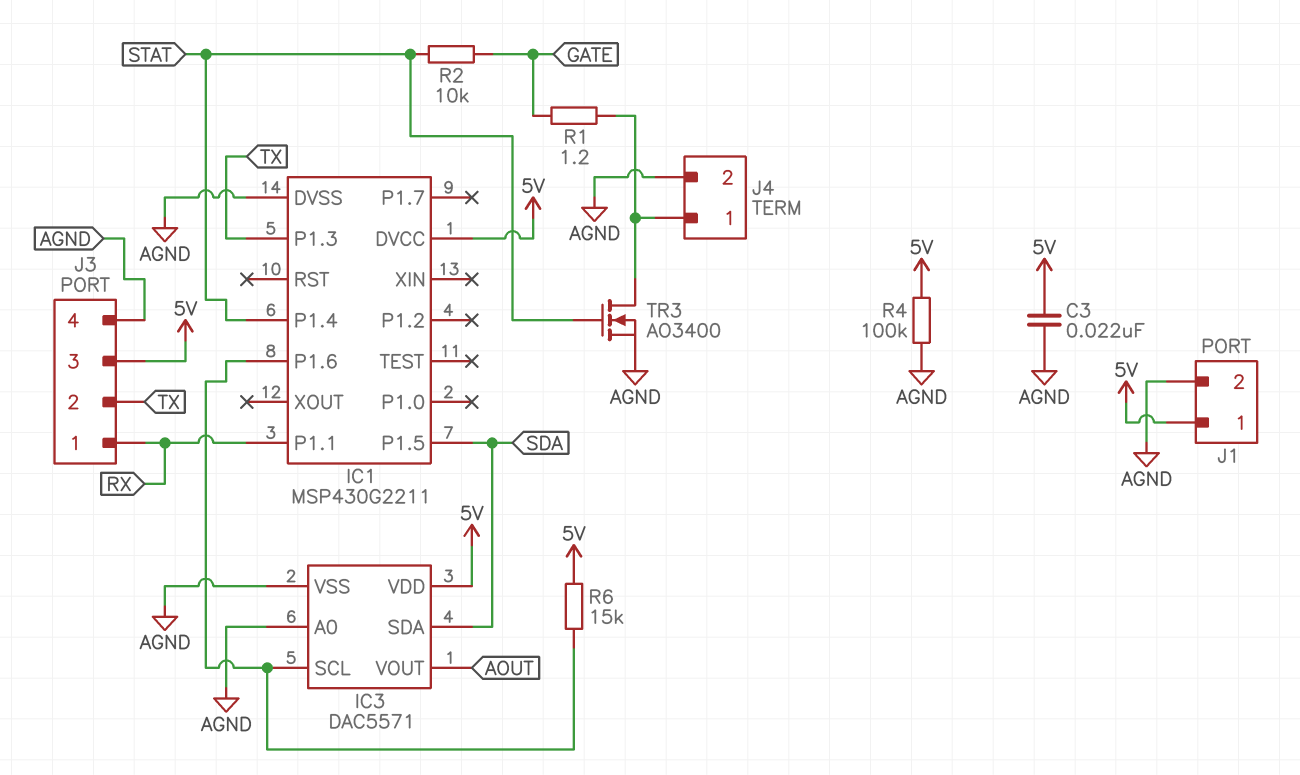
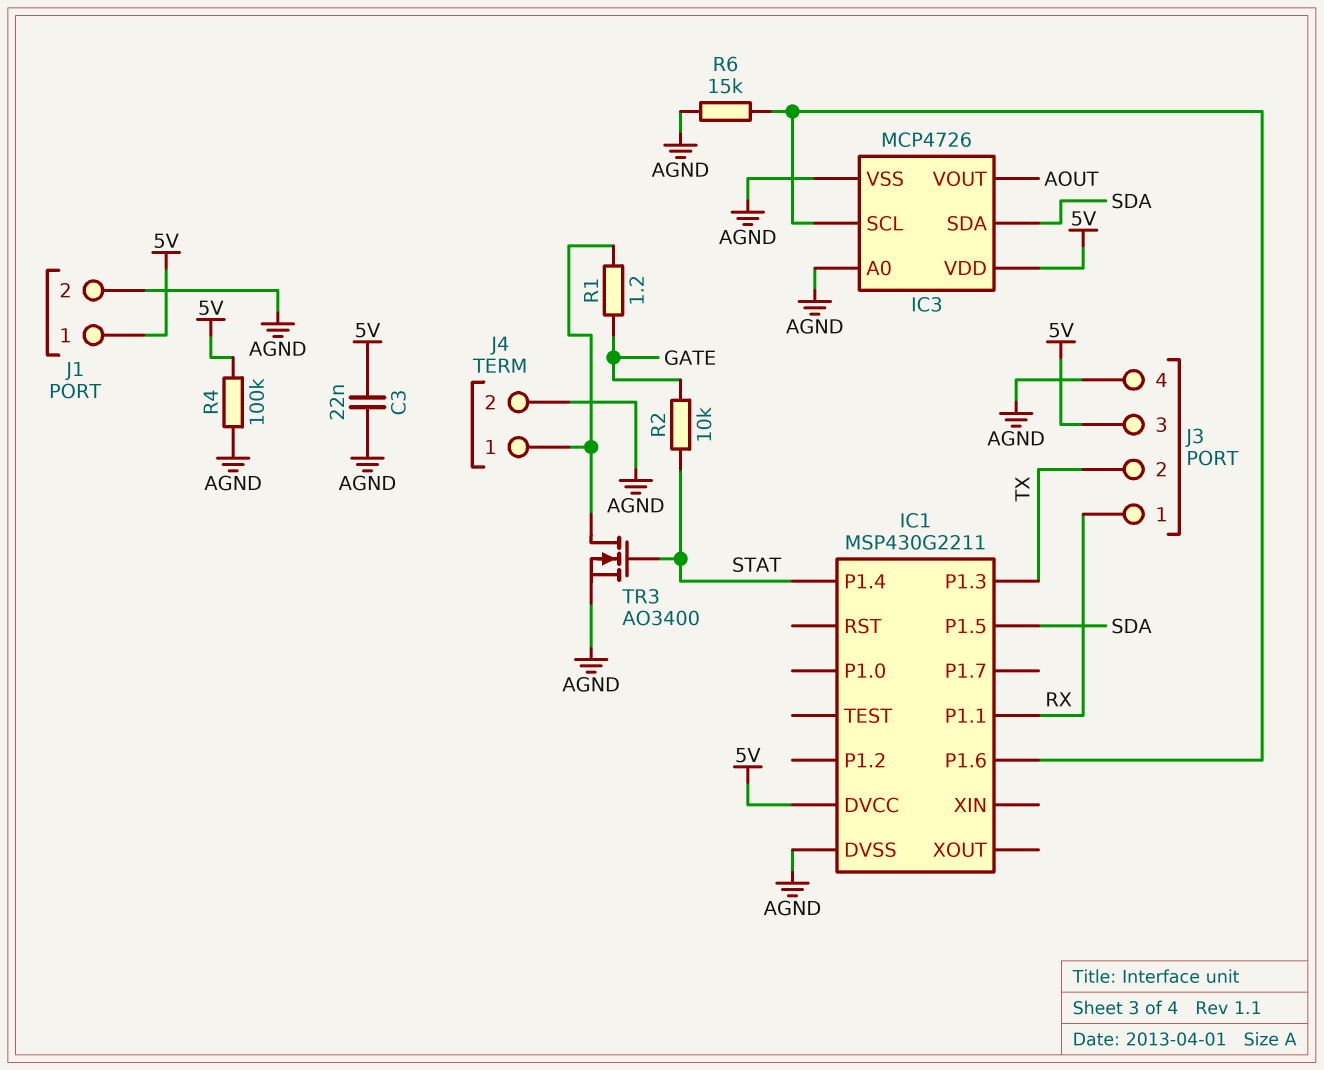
IC3: DAC5571 -> MCP4726
R6: 15k (5V, IC1/P1.6) -> 15k (AGND, IC1/P1.6)

